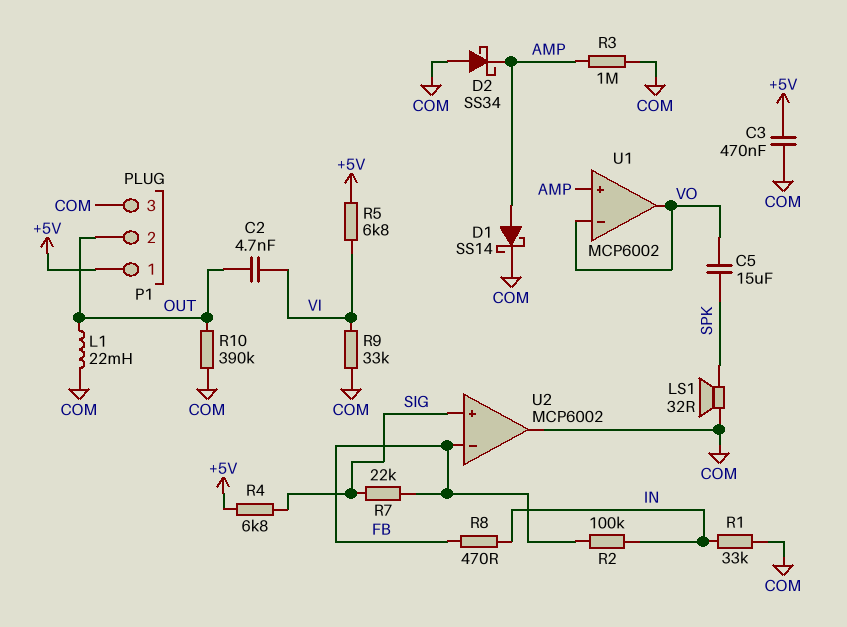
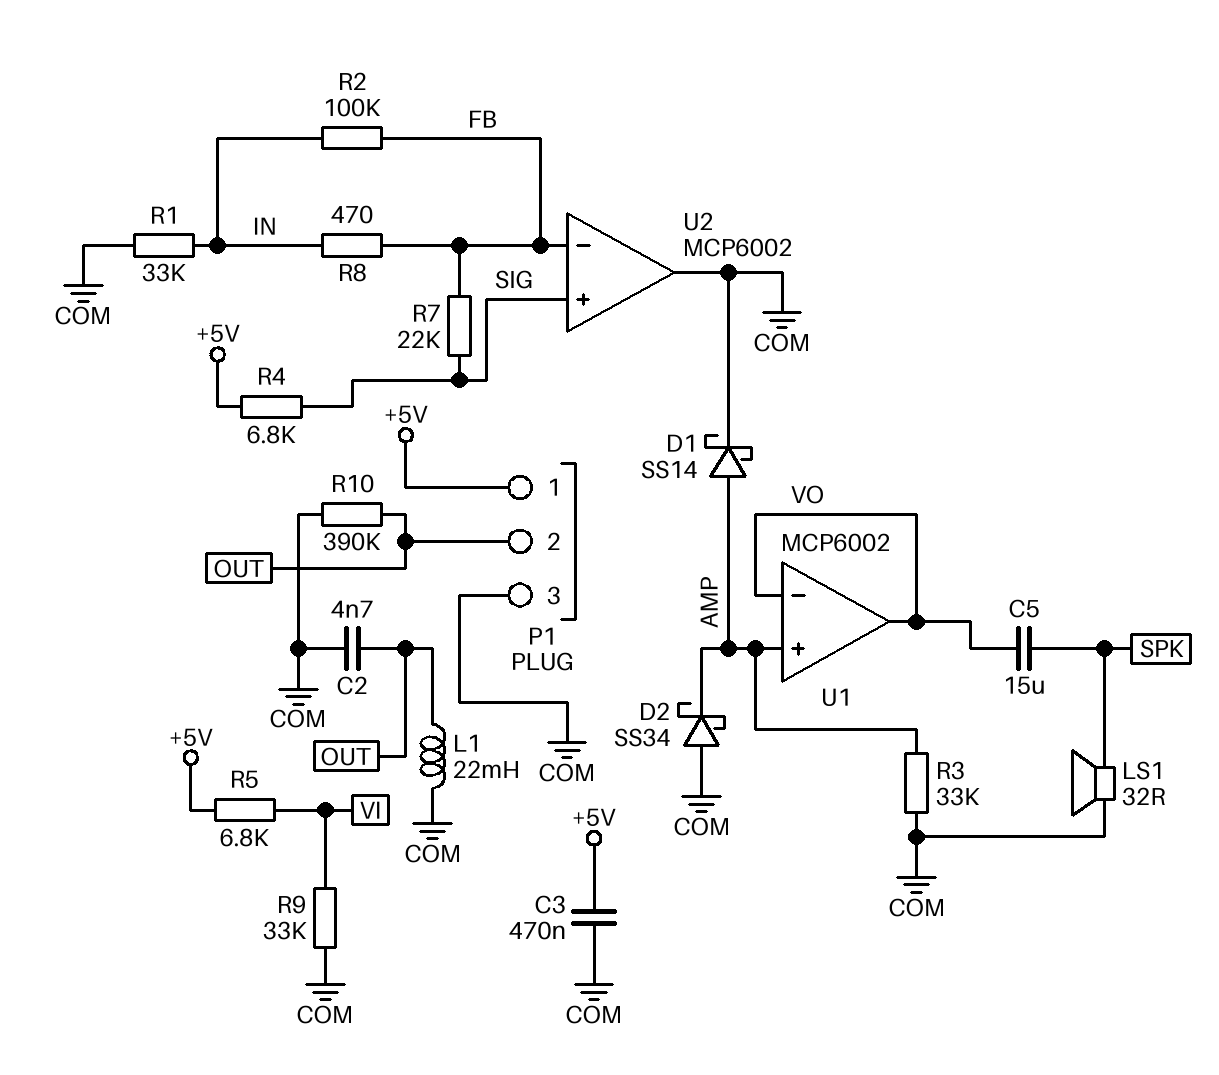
C2: 4.7nF (OUT, VI) -> 4.7nF (COM, OUT)
R3: 1M (AMP, COM) -> 33k (AMP, COM)

